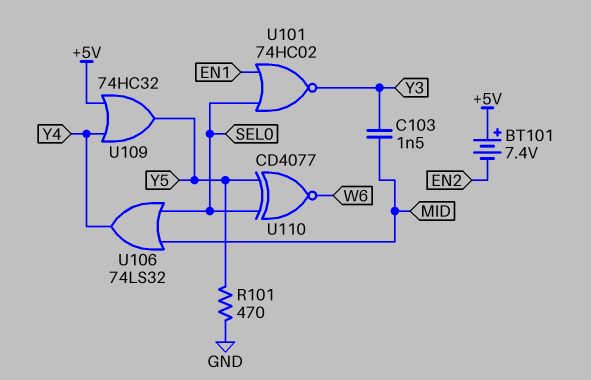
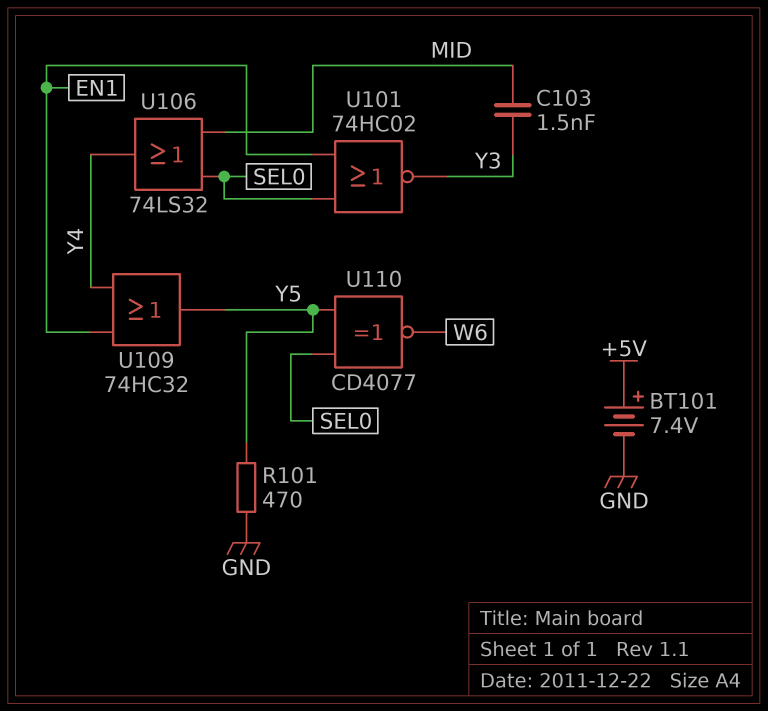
BT101: 7.4V (plus +5V, minus EN2) -> 7.4V (plus +5V, minus GND)
U109: OR 74HC32 (in +5V, in Y4, out Y5) -> OR 74HC32 (in EN1, in Y4, out Y5)

